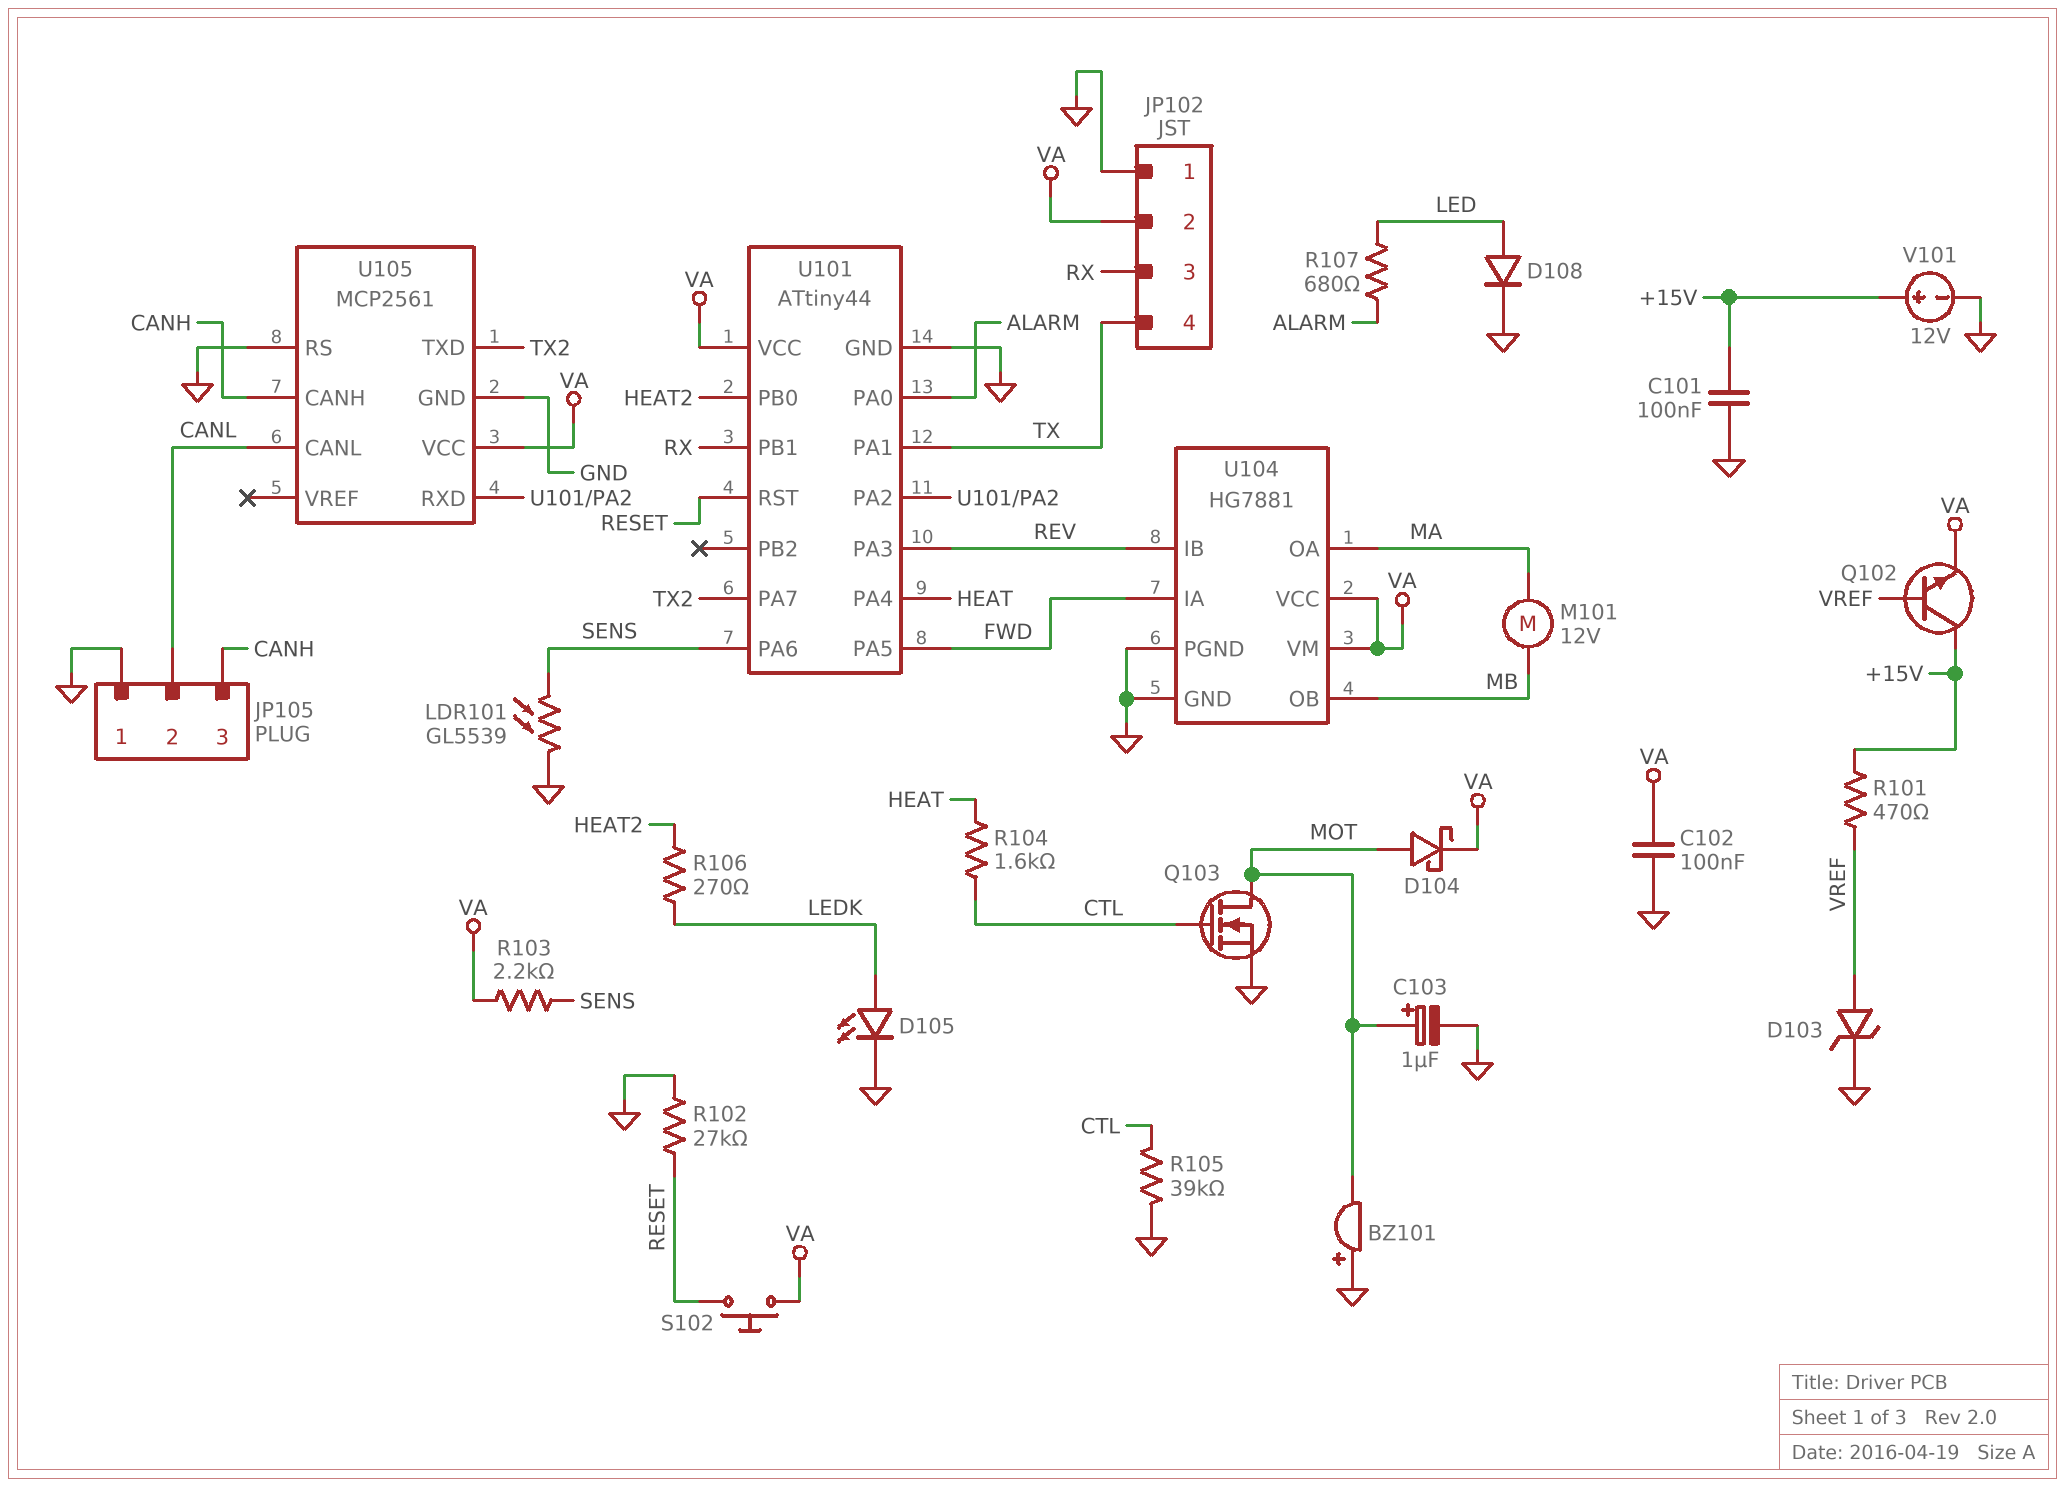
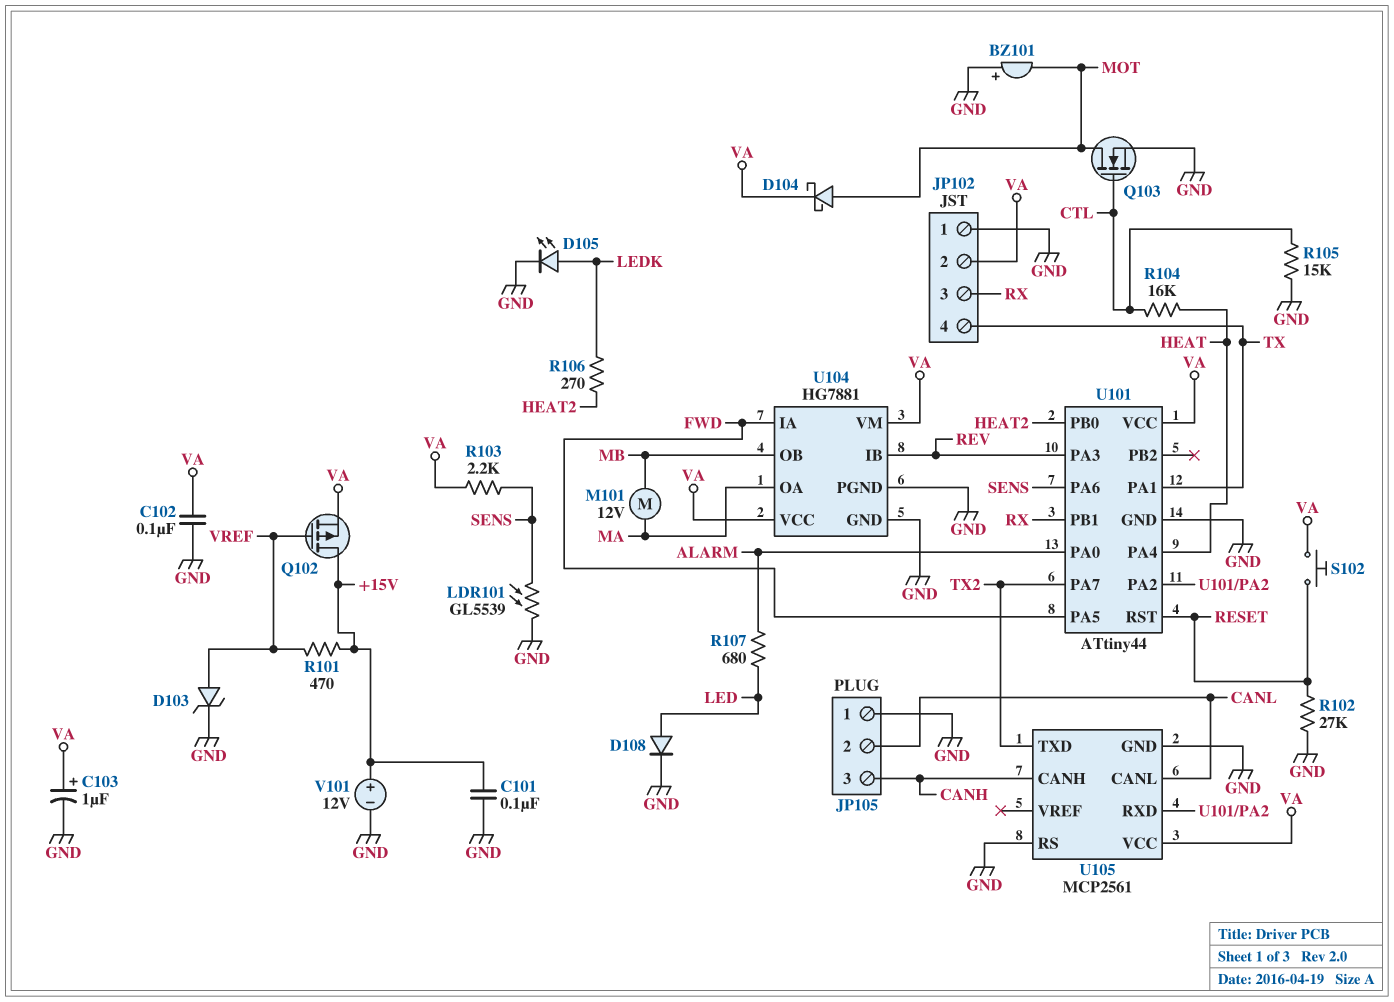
C103: 1uF (plus MOT, minus GND) -> 1uF (plus VA, minus GND)
Q102: NPN (B VREF, C +15V, E VA) -> PMOS (G VREF, D +15V, S VA)
R104: 1.6k (CTL, HEAT) -> 16k (CTL, HEAT)
R105: 39k (CTL, GND) -> 15k (CTL, GND)

